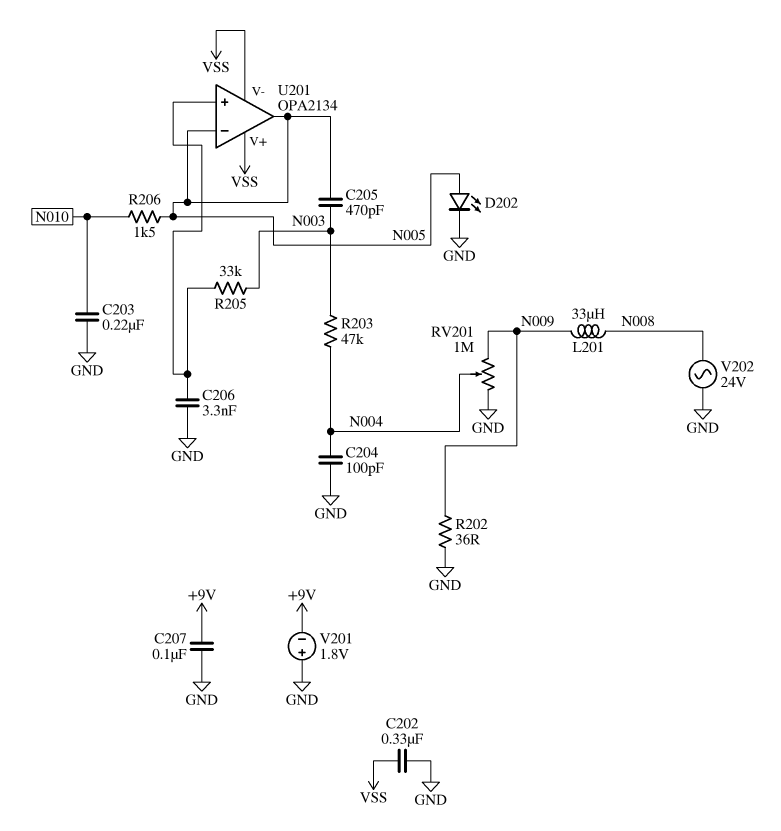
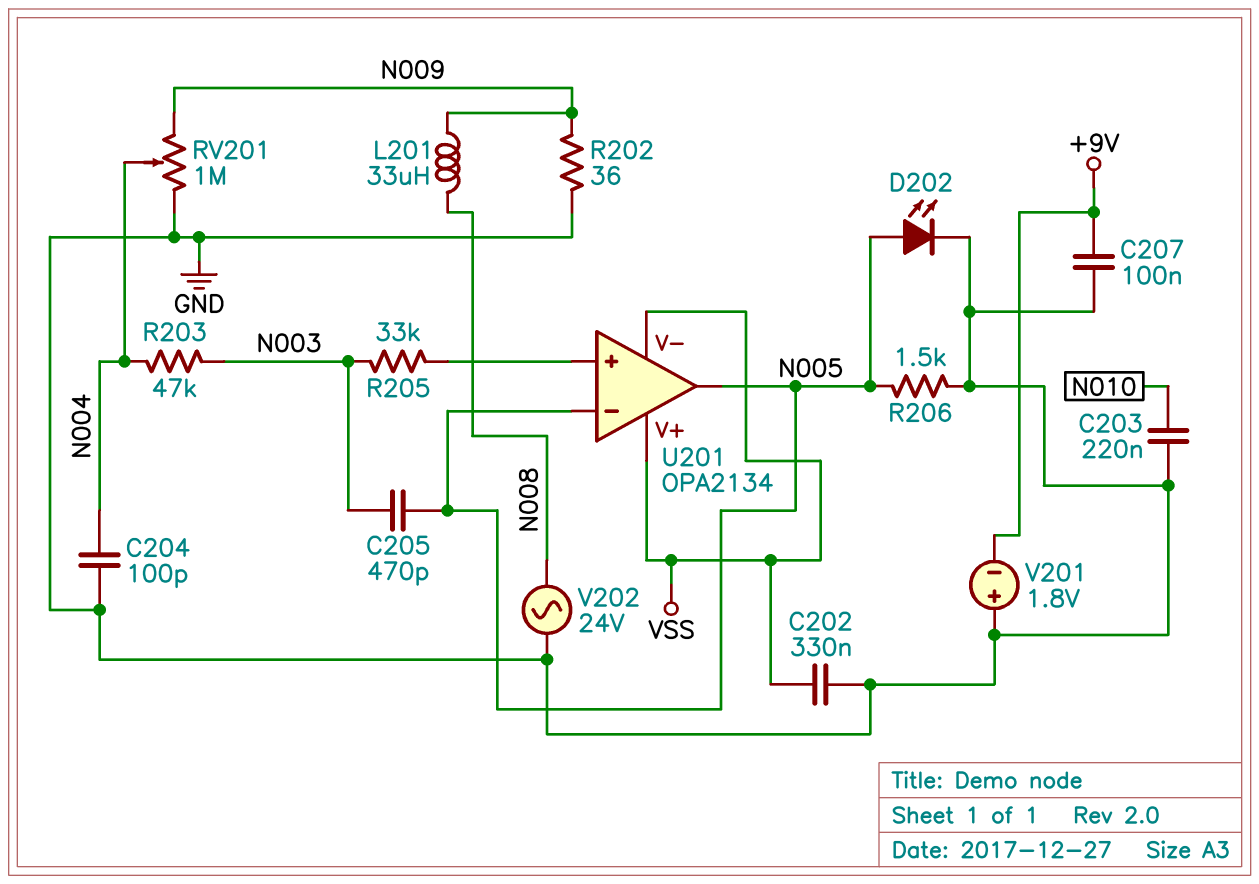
C206: 3.3nF (GND, U201/in+) -> none
R206: 1.5k (N005, N010) -> 1.5k (GND, N005)

